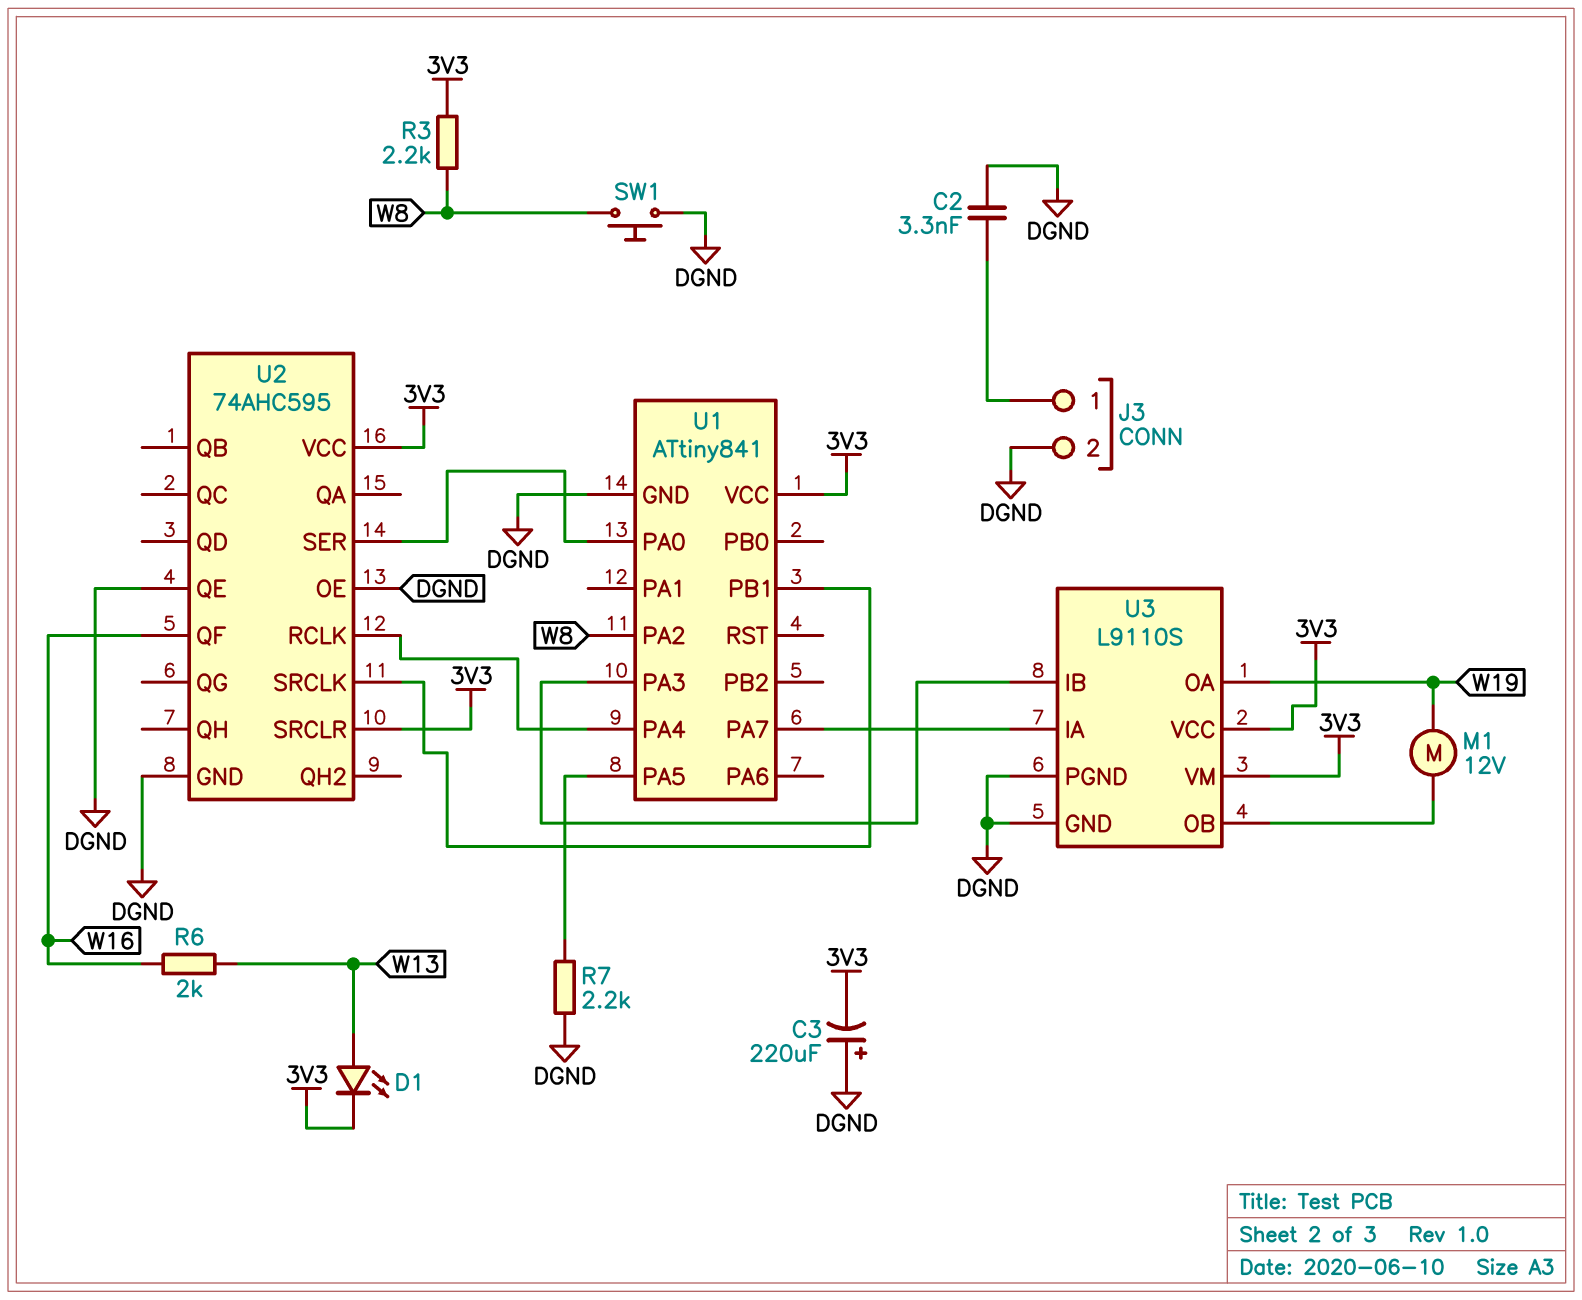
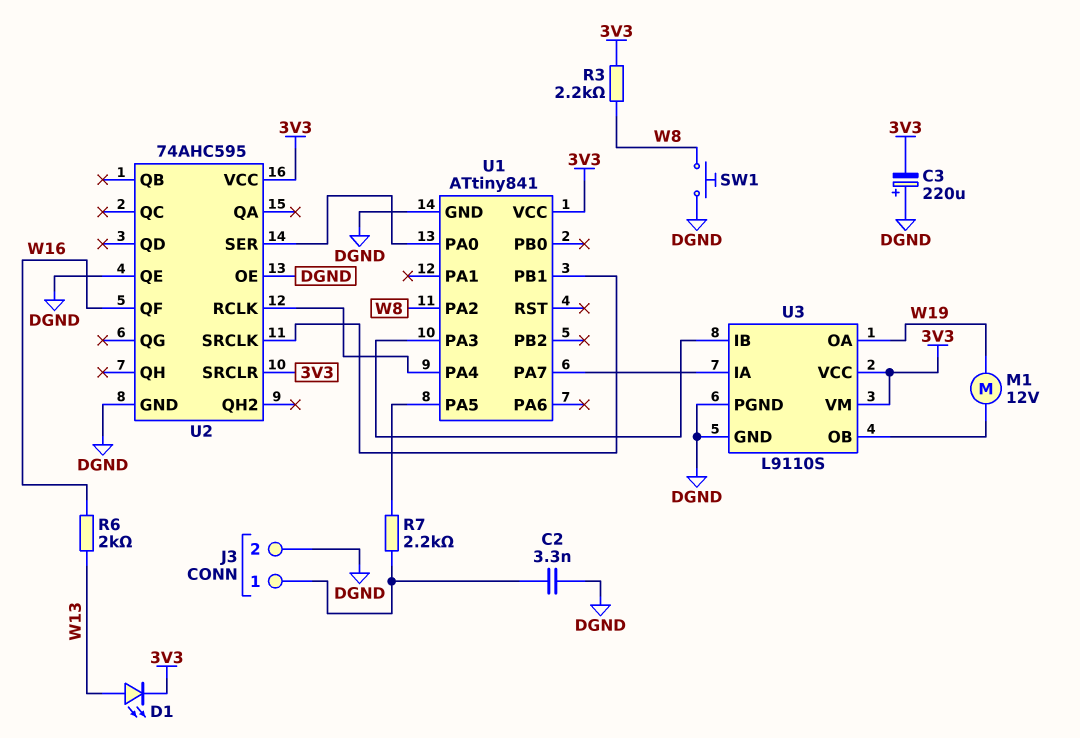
R7: 2.2k (DGND, U1/PA5) -> 2.2k (J3/1, U1/PA5)

